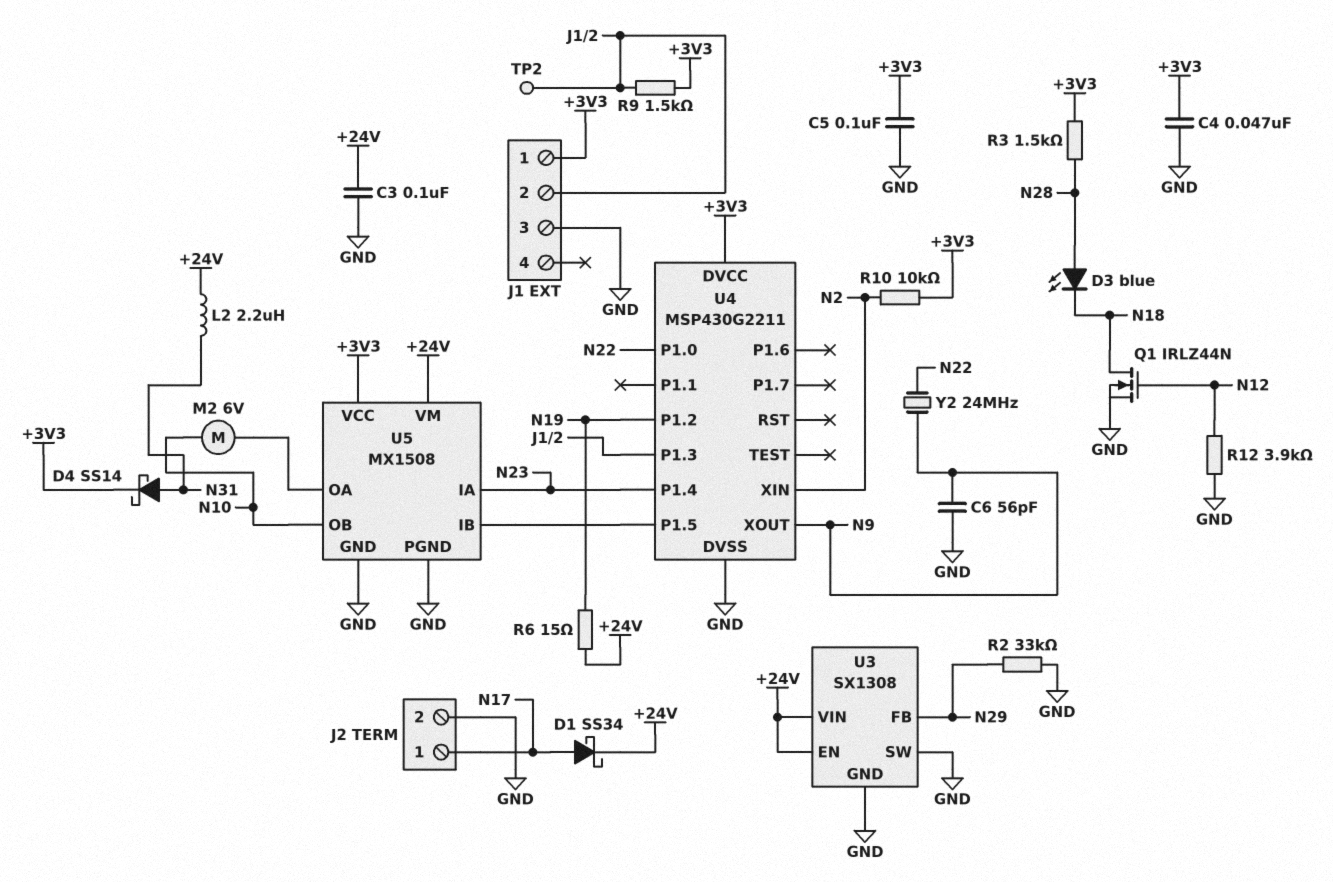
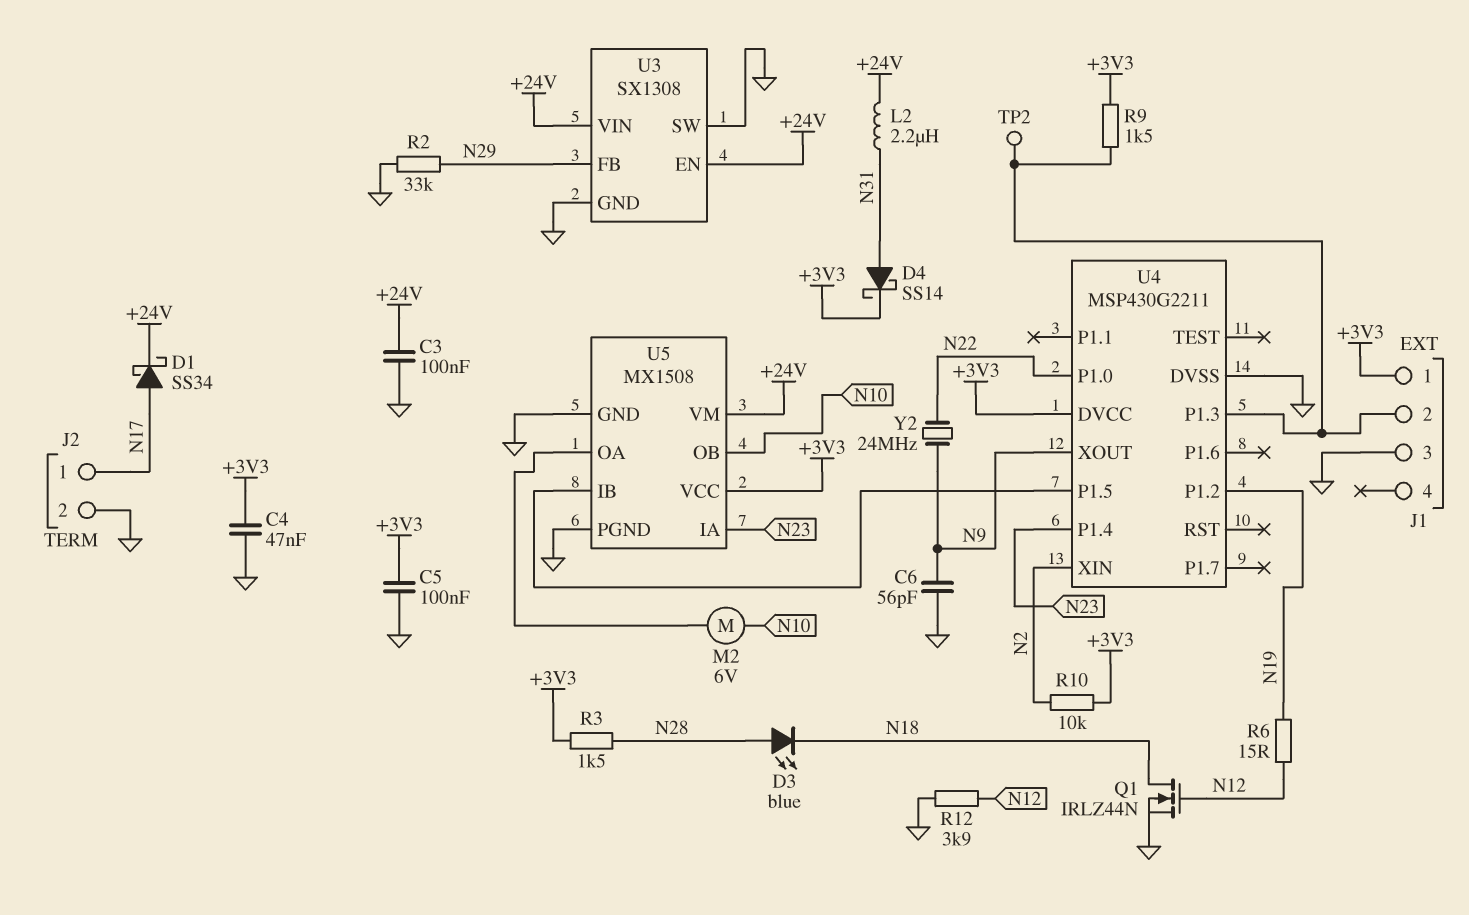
R6: 15 (+24V, N19) -> 15 (N12, N19)

